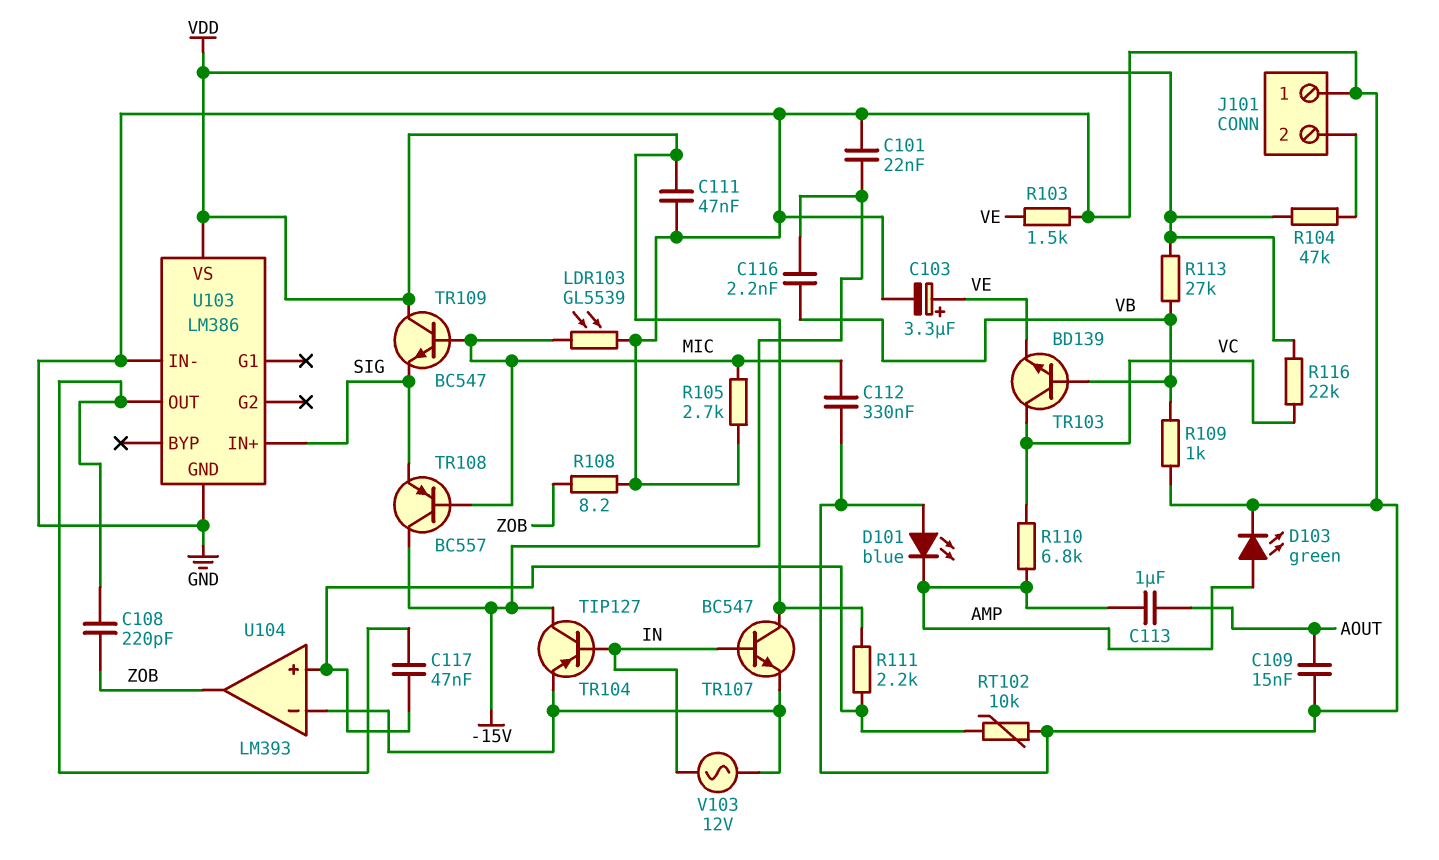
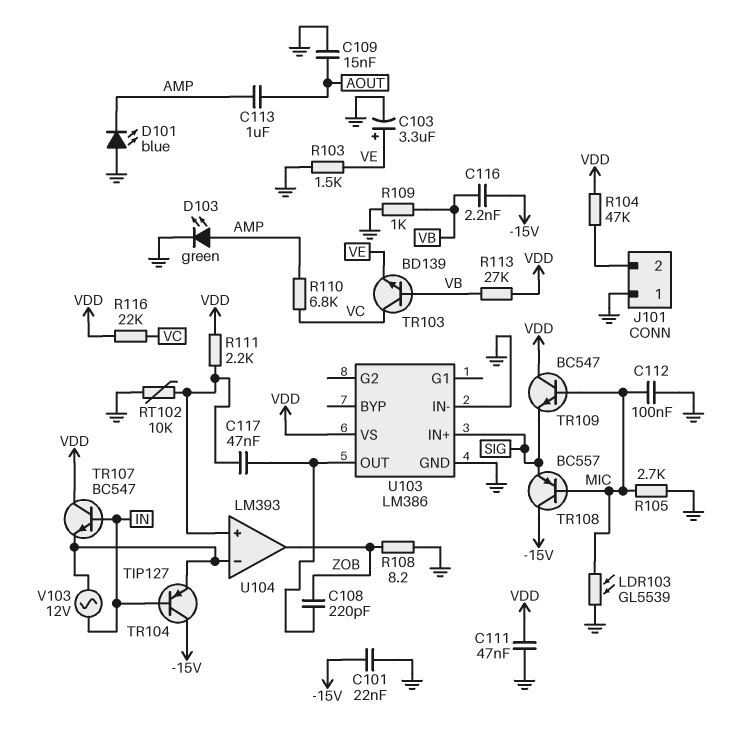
C112: 330nF (GND, MIC) -> 100nF (GND, MIC)

